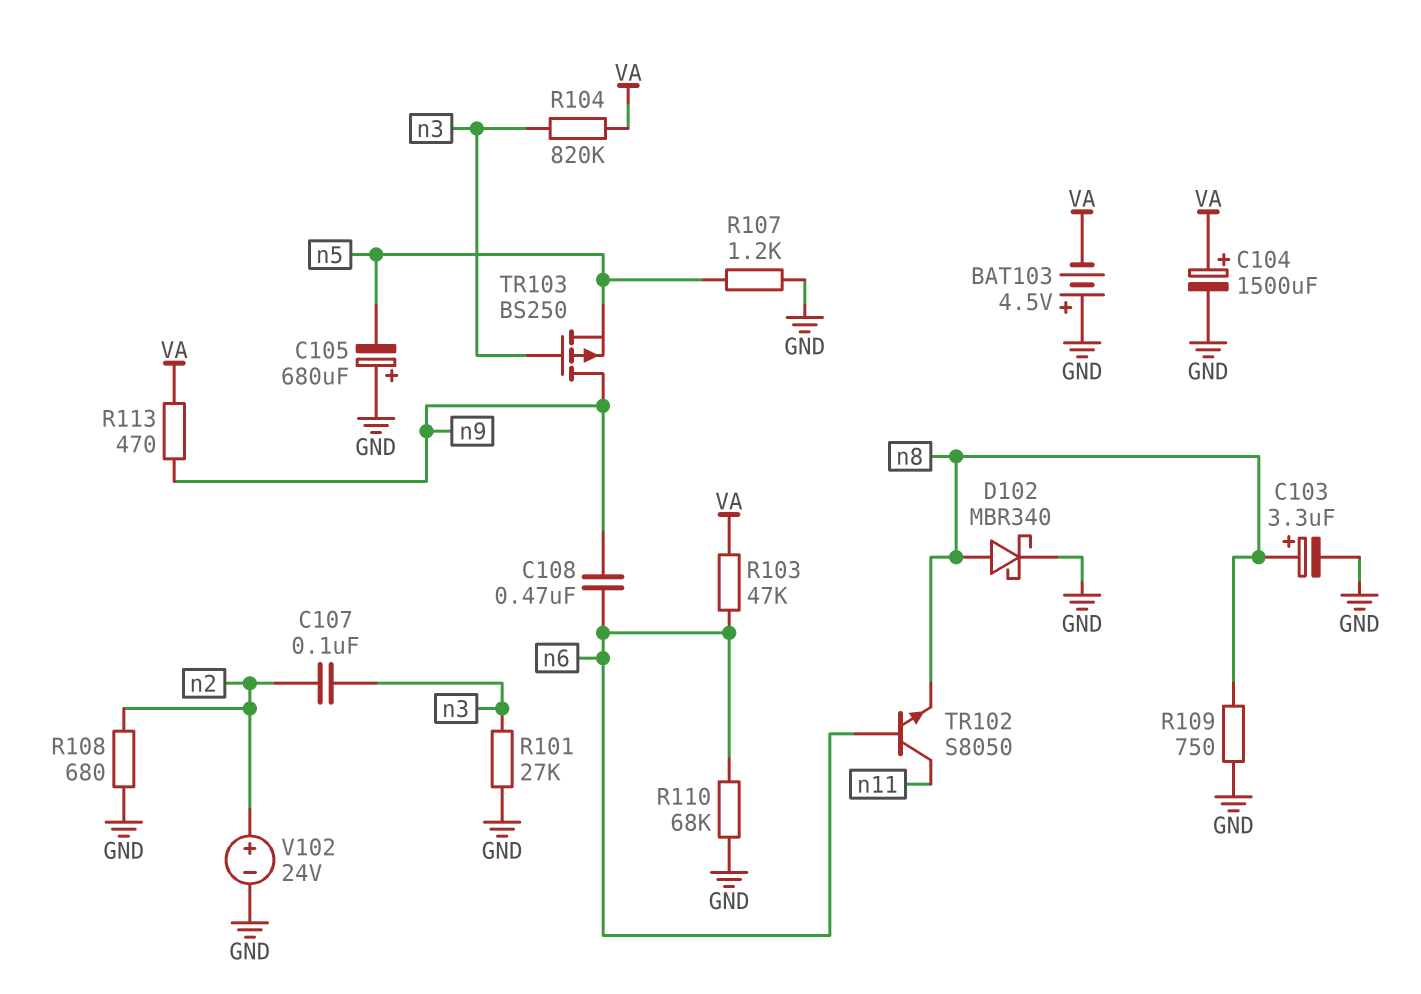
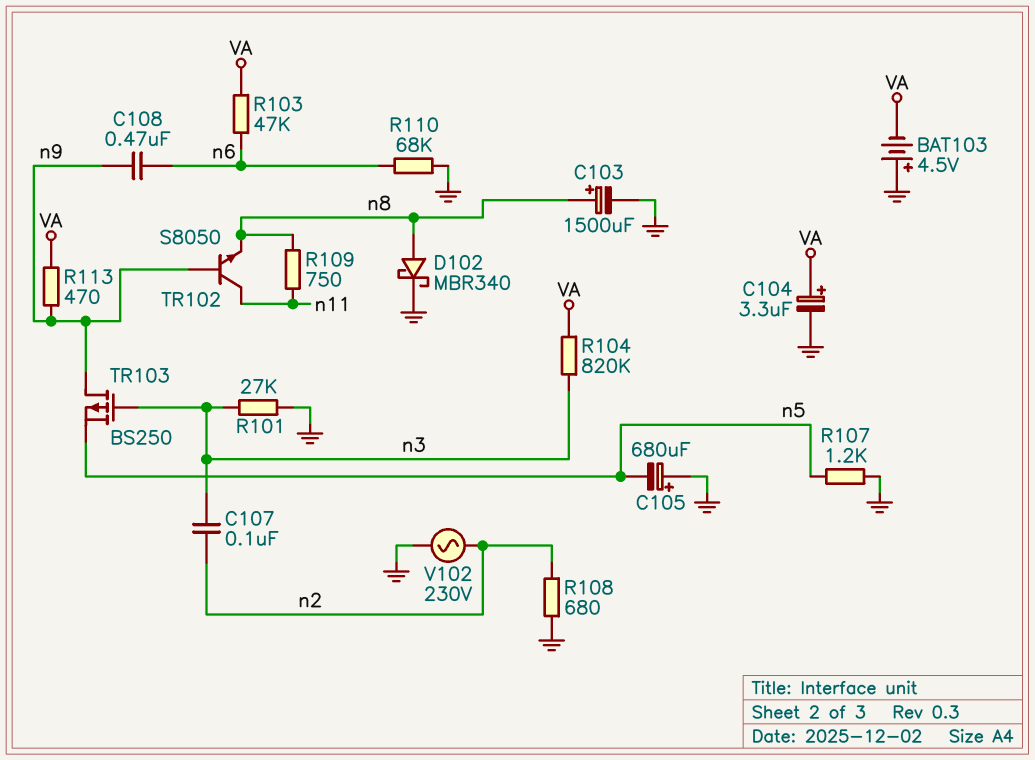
C103: 3.3uF (plus n8, minus GND) -> 1500uF (plus n8, minus GND)
C104: 1500uF (plus VA, minus GND) -> 3.3uF (plus VA, minus GND)
R109: 750 (GND, n8) -> 750 (n8, n11)
TR102: NPN S8050 (B n6, C n11, E n8) -> NPN S8050 (B n9, C n11, E n8)
V102: 24V (plus n2, minus GND) -> AC 230V (GND, n2)

